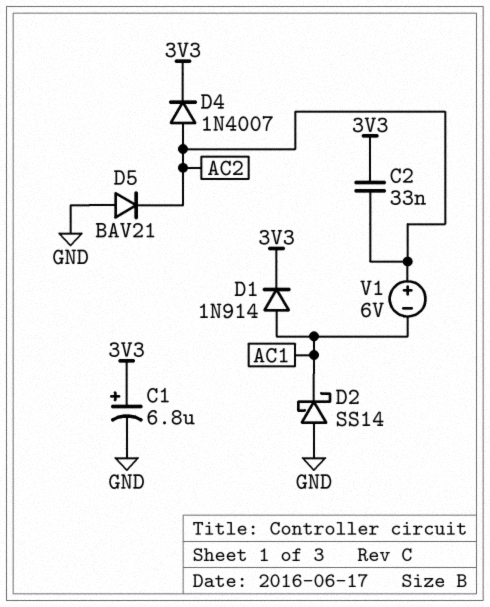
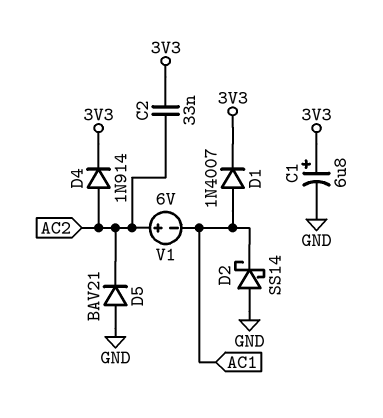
D1: diode 1N914 (A AC1, K 3V3) -> diode 1N4007 (A AC1, K 3V3)
D4: diode 1N4007 (A AC2, K 3V3) -> diode 1N914 (A AC2, K 3V3)

